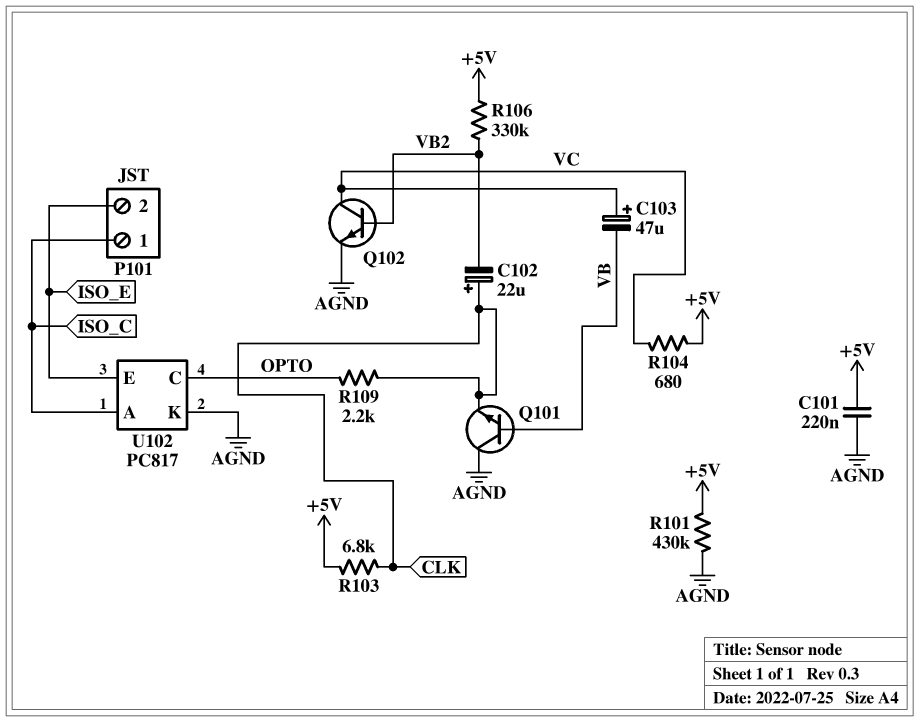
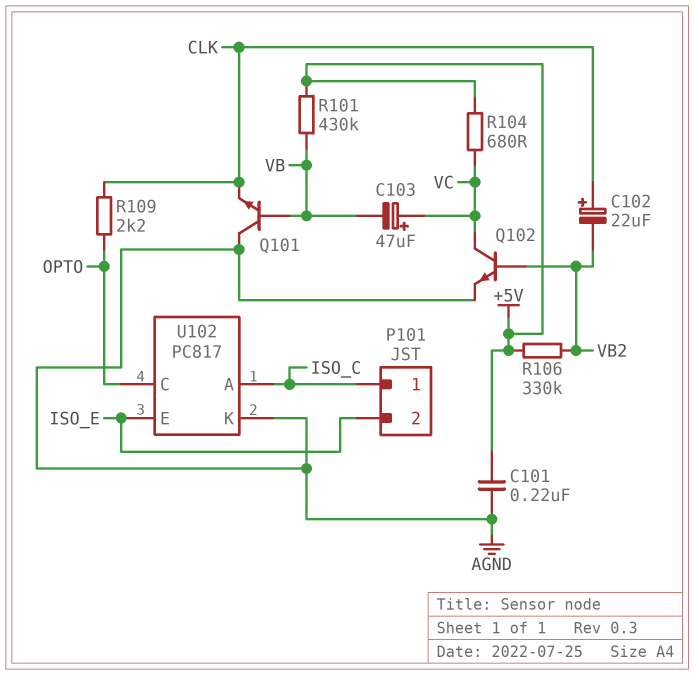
R101: 430k (+5V, AGND) -> 430k (+5V, VB)
R103: 6.8k (+5V, CLK) -> none

